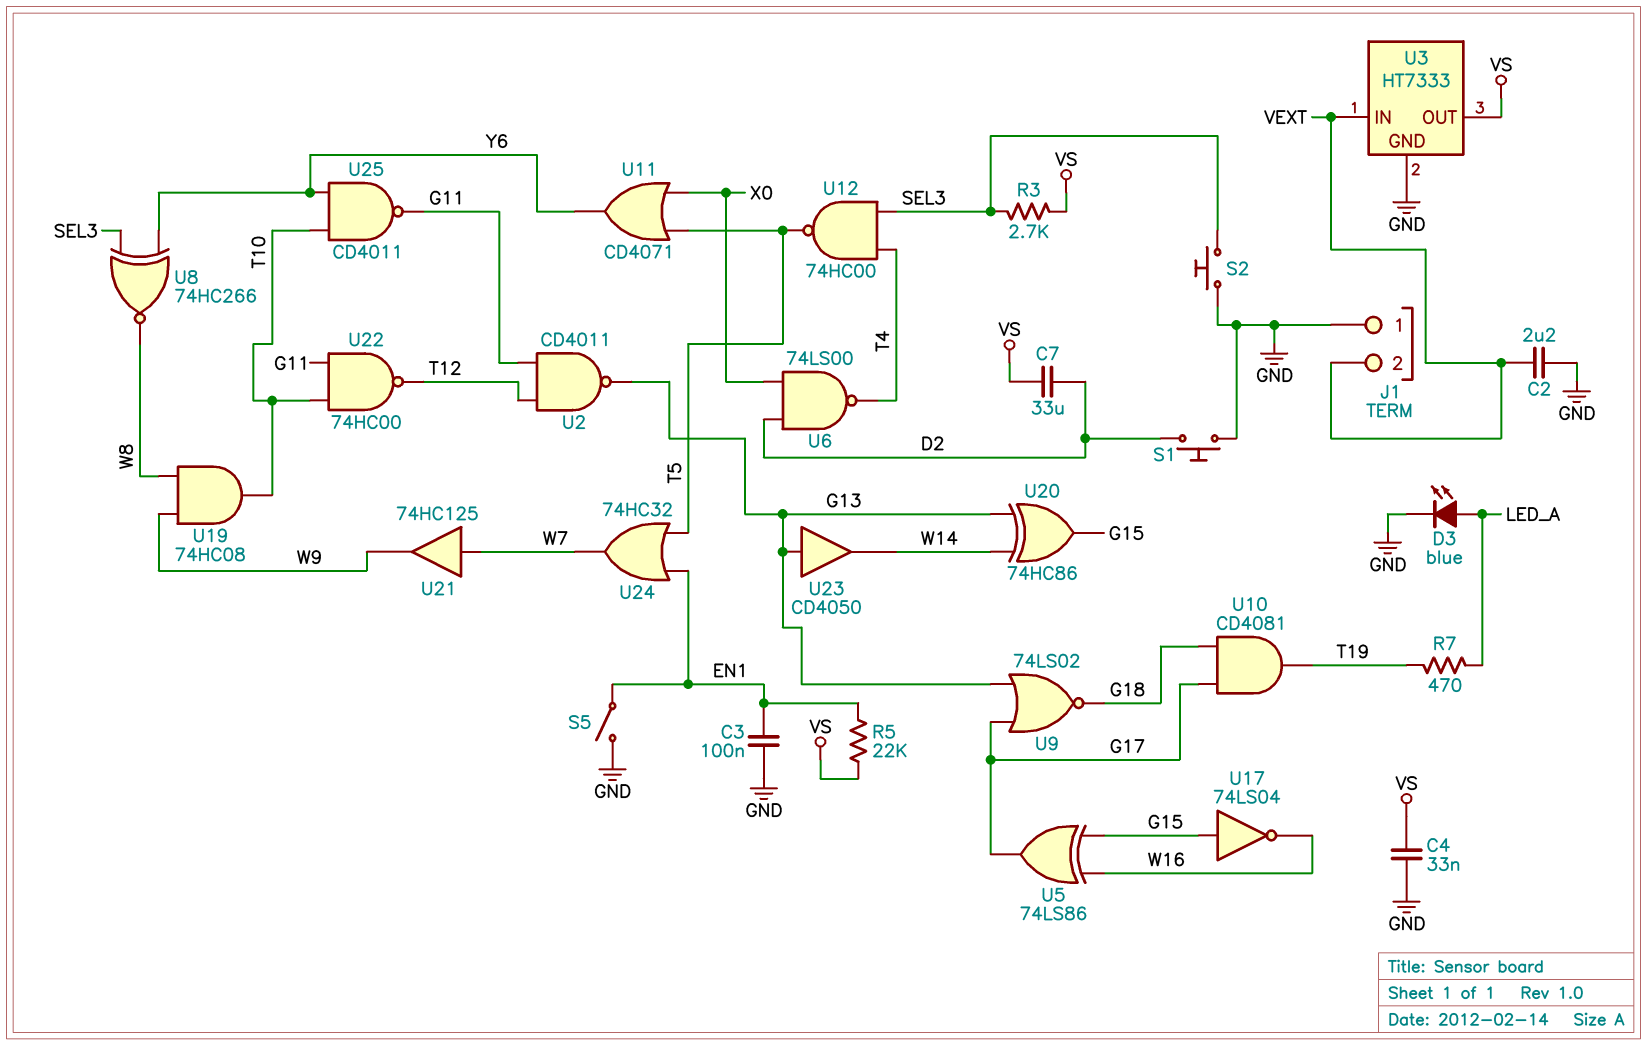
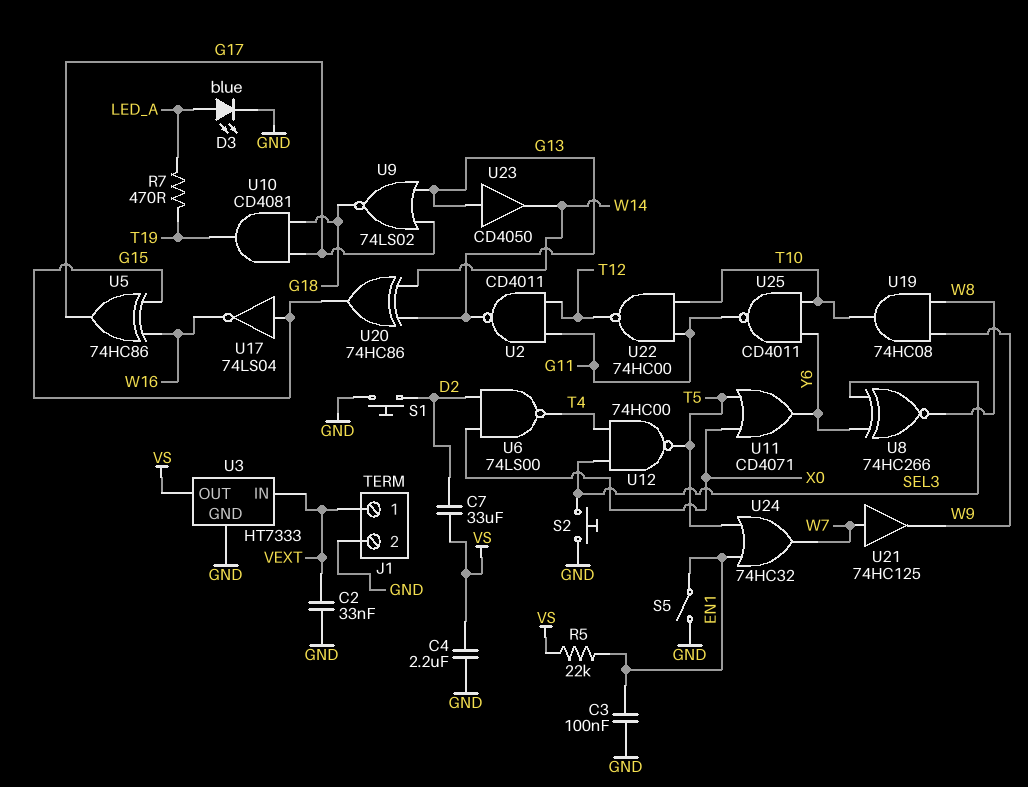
C2: 2.2uF (GND, VEXT) -> 33nF (GND, VEXT)
C4: 33nF (GND, VS) -> 2.2uF (GND, VS)
J1 pin 1: GND -> VEXT
J1 pin 2: VEXT -> GND
R3: 2.7k (SEL3, VS) -> none
U5: XOR 74LS86 (in G15, in W16, out G17) -> XOR 74HC86 (in G15, in W16, out G17)

